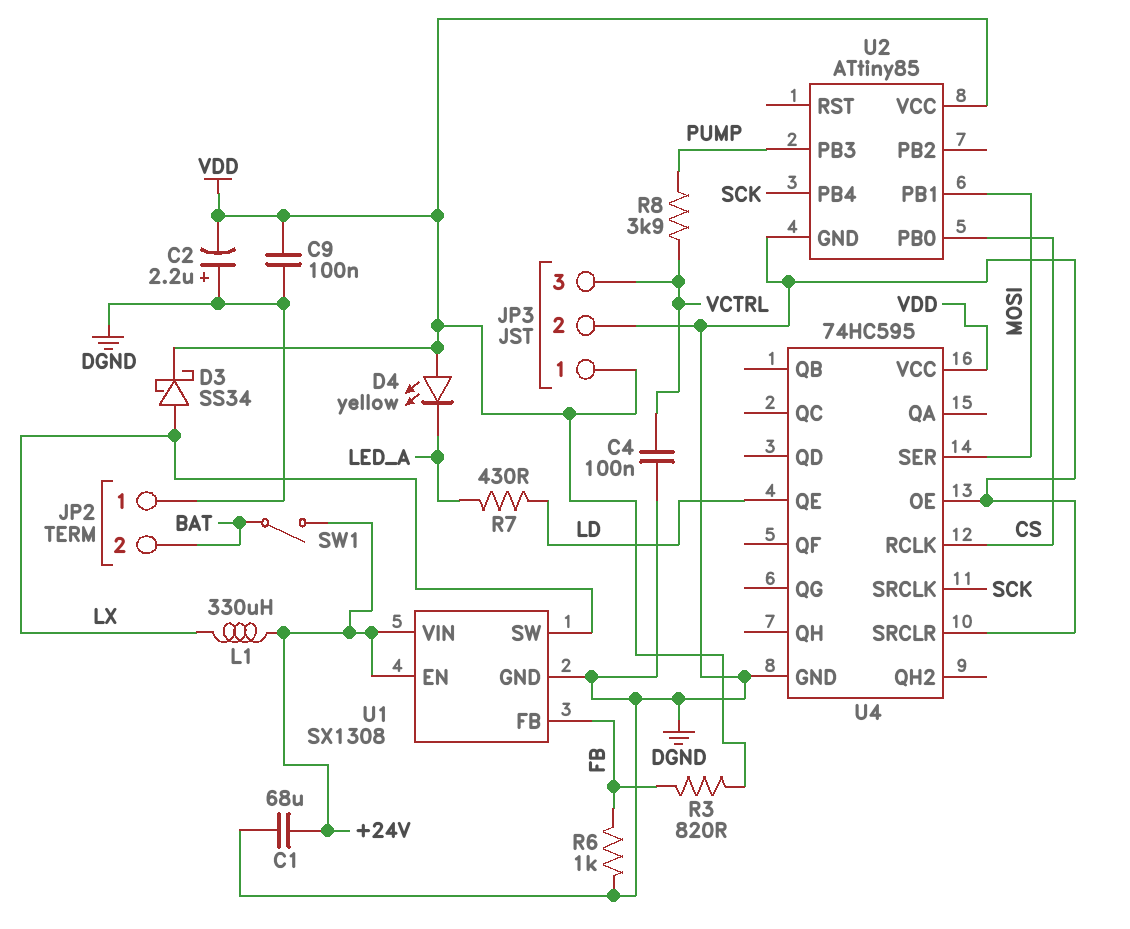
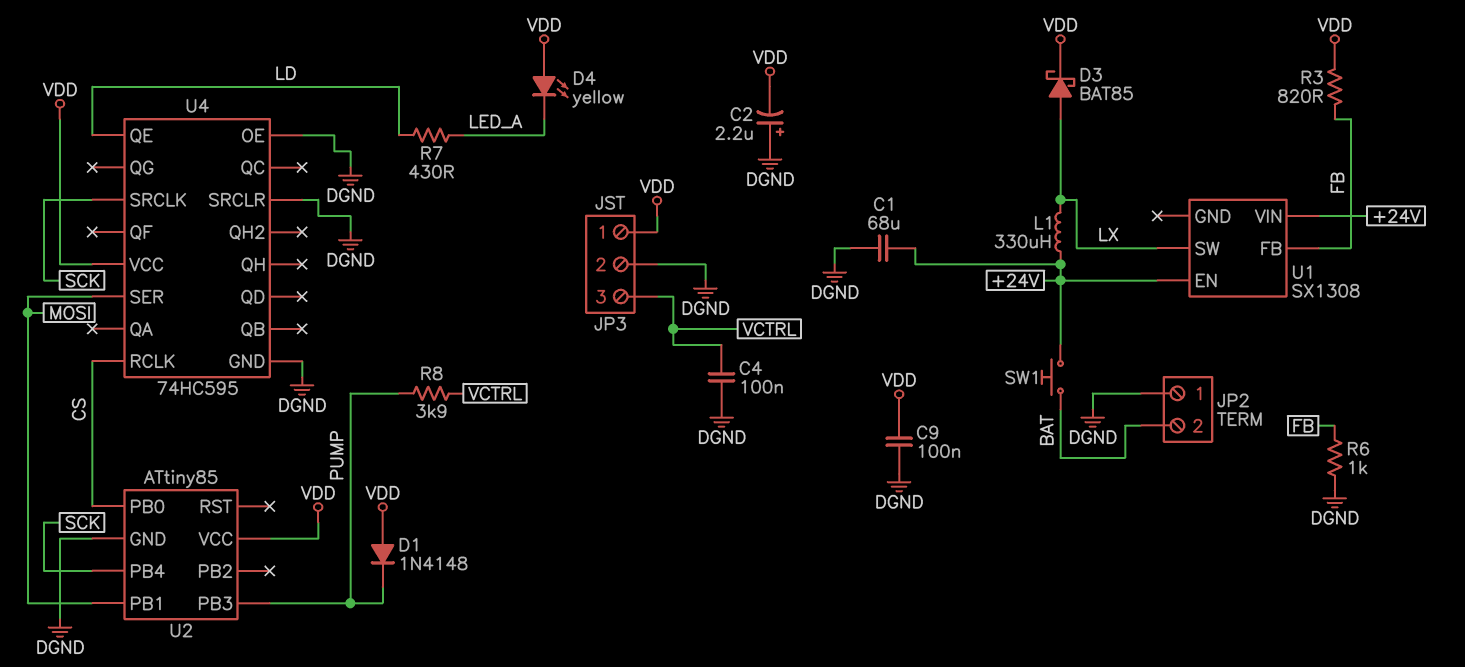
D1: none -> diode 1N4148 (A VDD, K PUMP)
D3: schottky SS34 (A LX, K VDD) -> schottky BAT85 (A LX, K VDD)
SW1: switch (+24V, BAT) -> button (+24V, BAT)
U1 pin GND: DGND -> none

